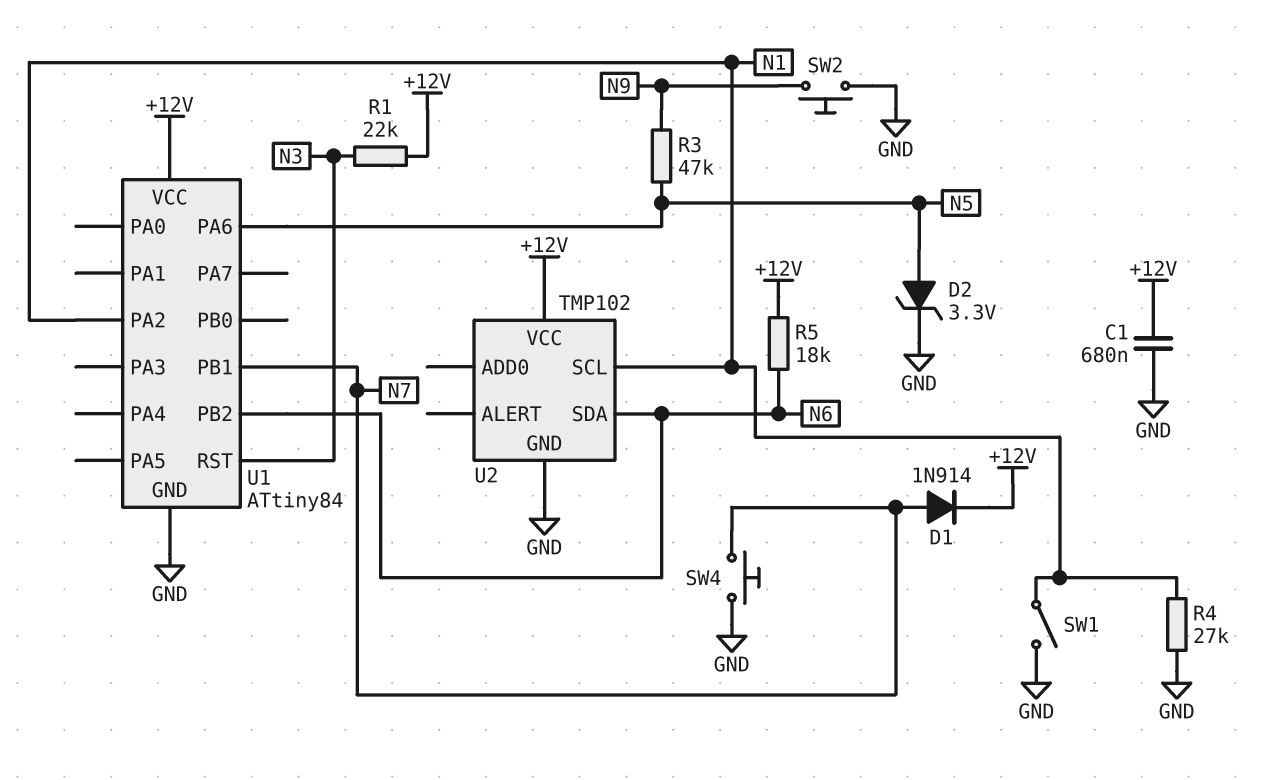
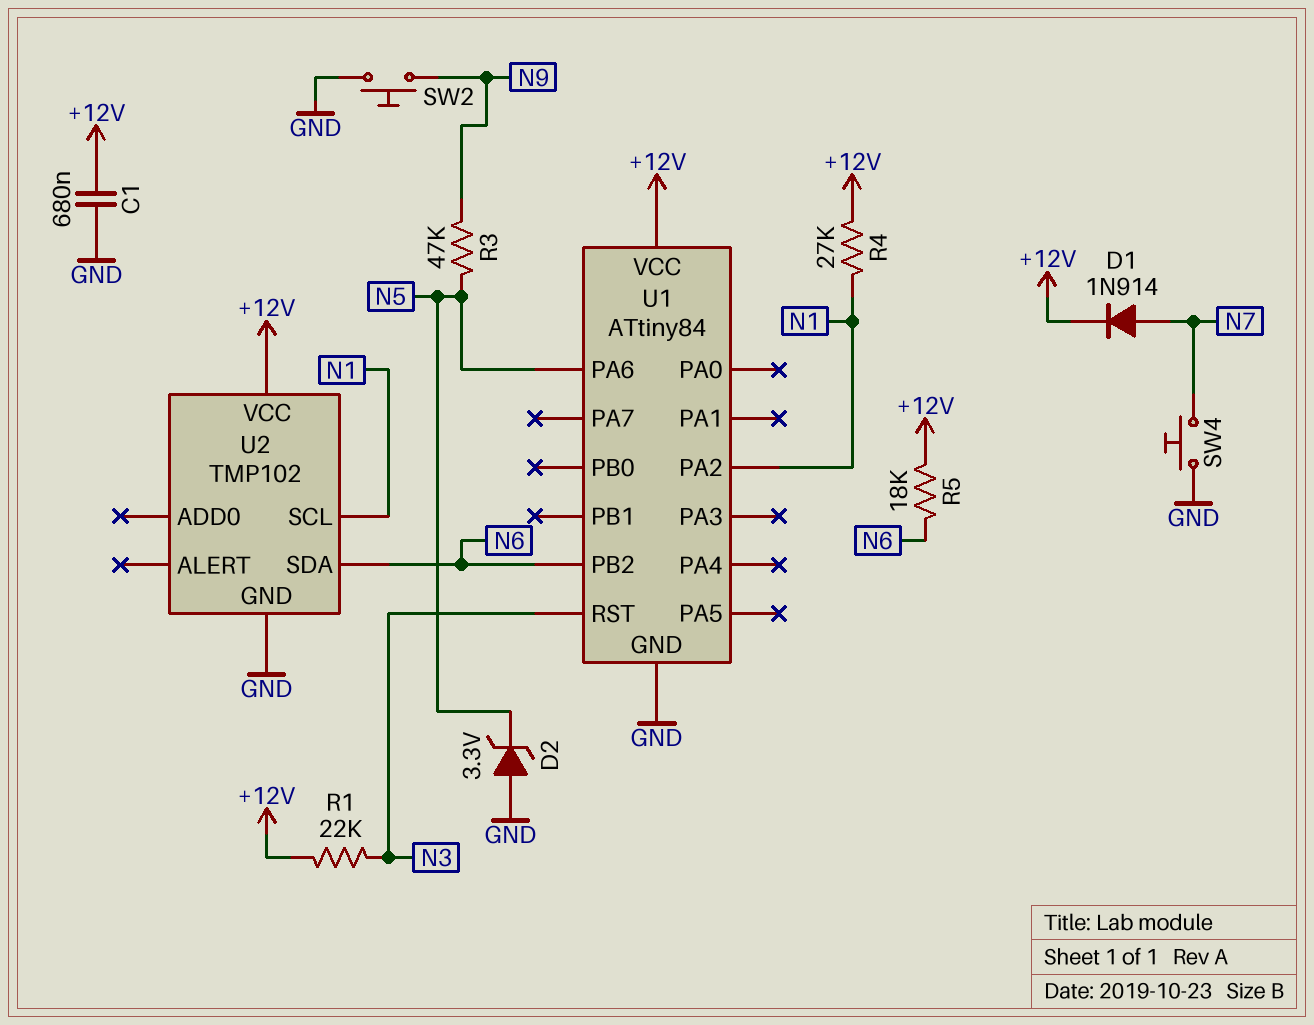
D2: zener 3.3V (A N5, K GND) -> zener 3.3V (A GND, K N5)
R4: 27k (GND, N1) -> 27k (+12V, N1)
SW1: switch (GND, N1) -> none
U1 pin PB1: N7 -> none

